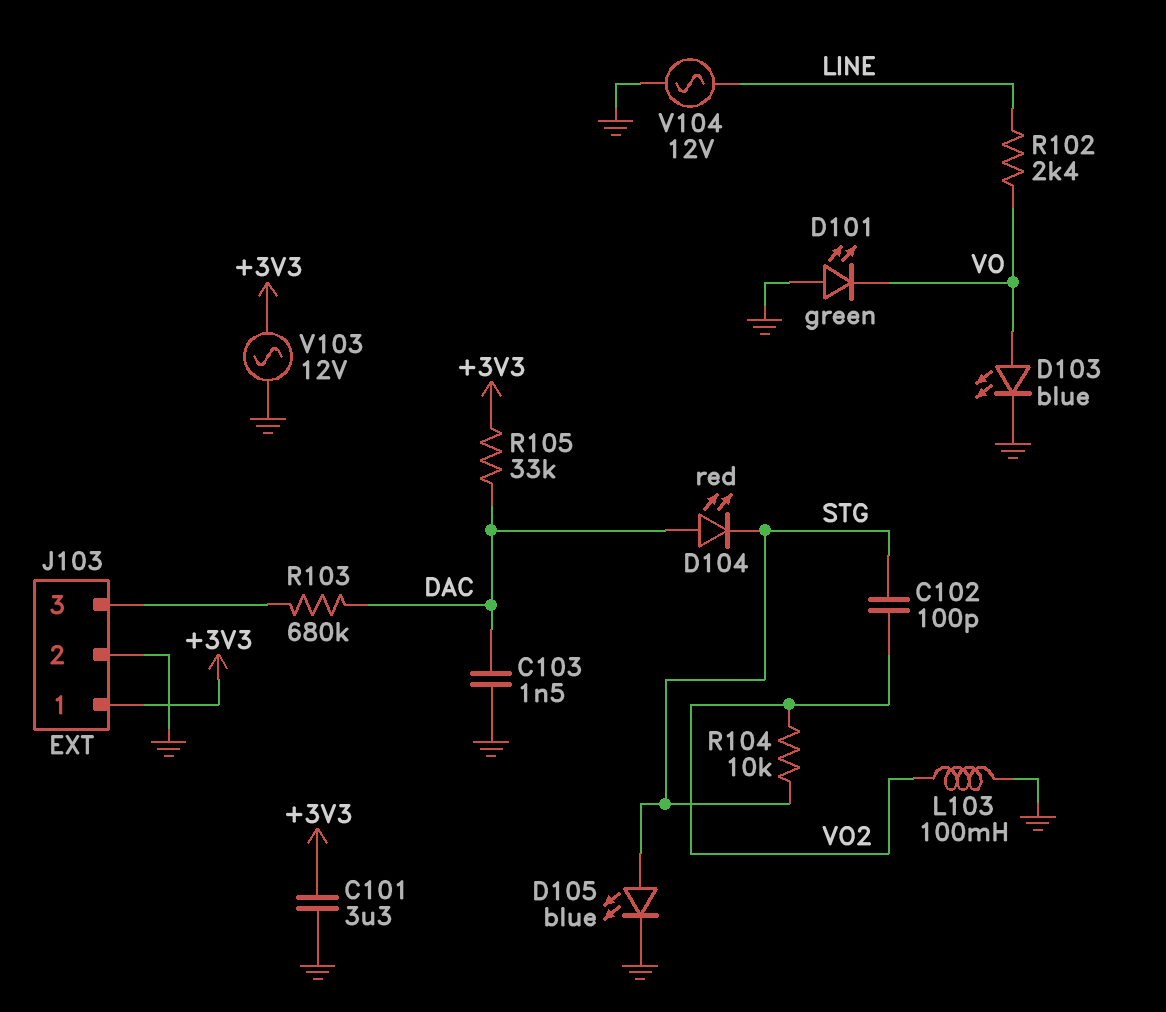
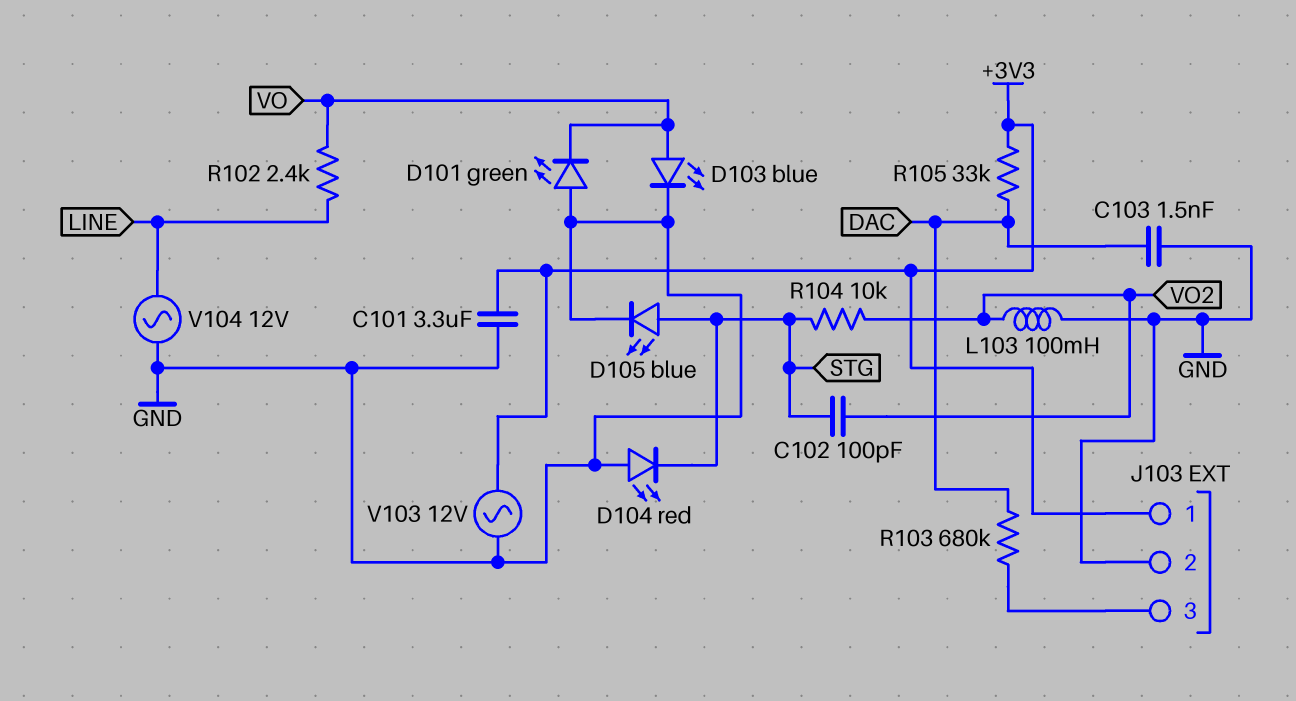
D104: LED red (A DAC, K STG) -> LED red (A GND, K STG)

